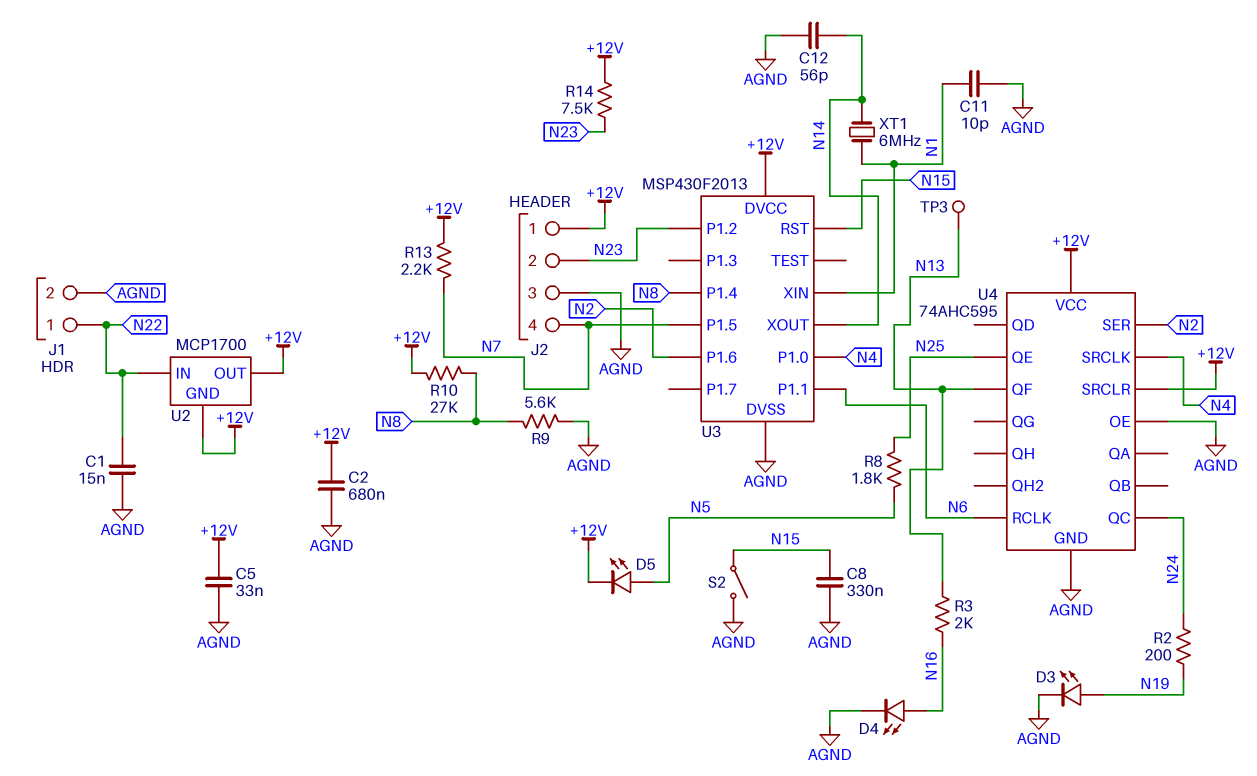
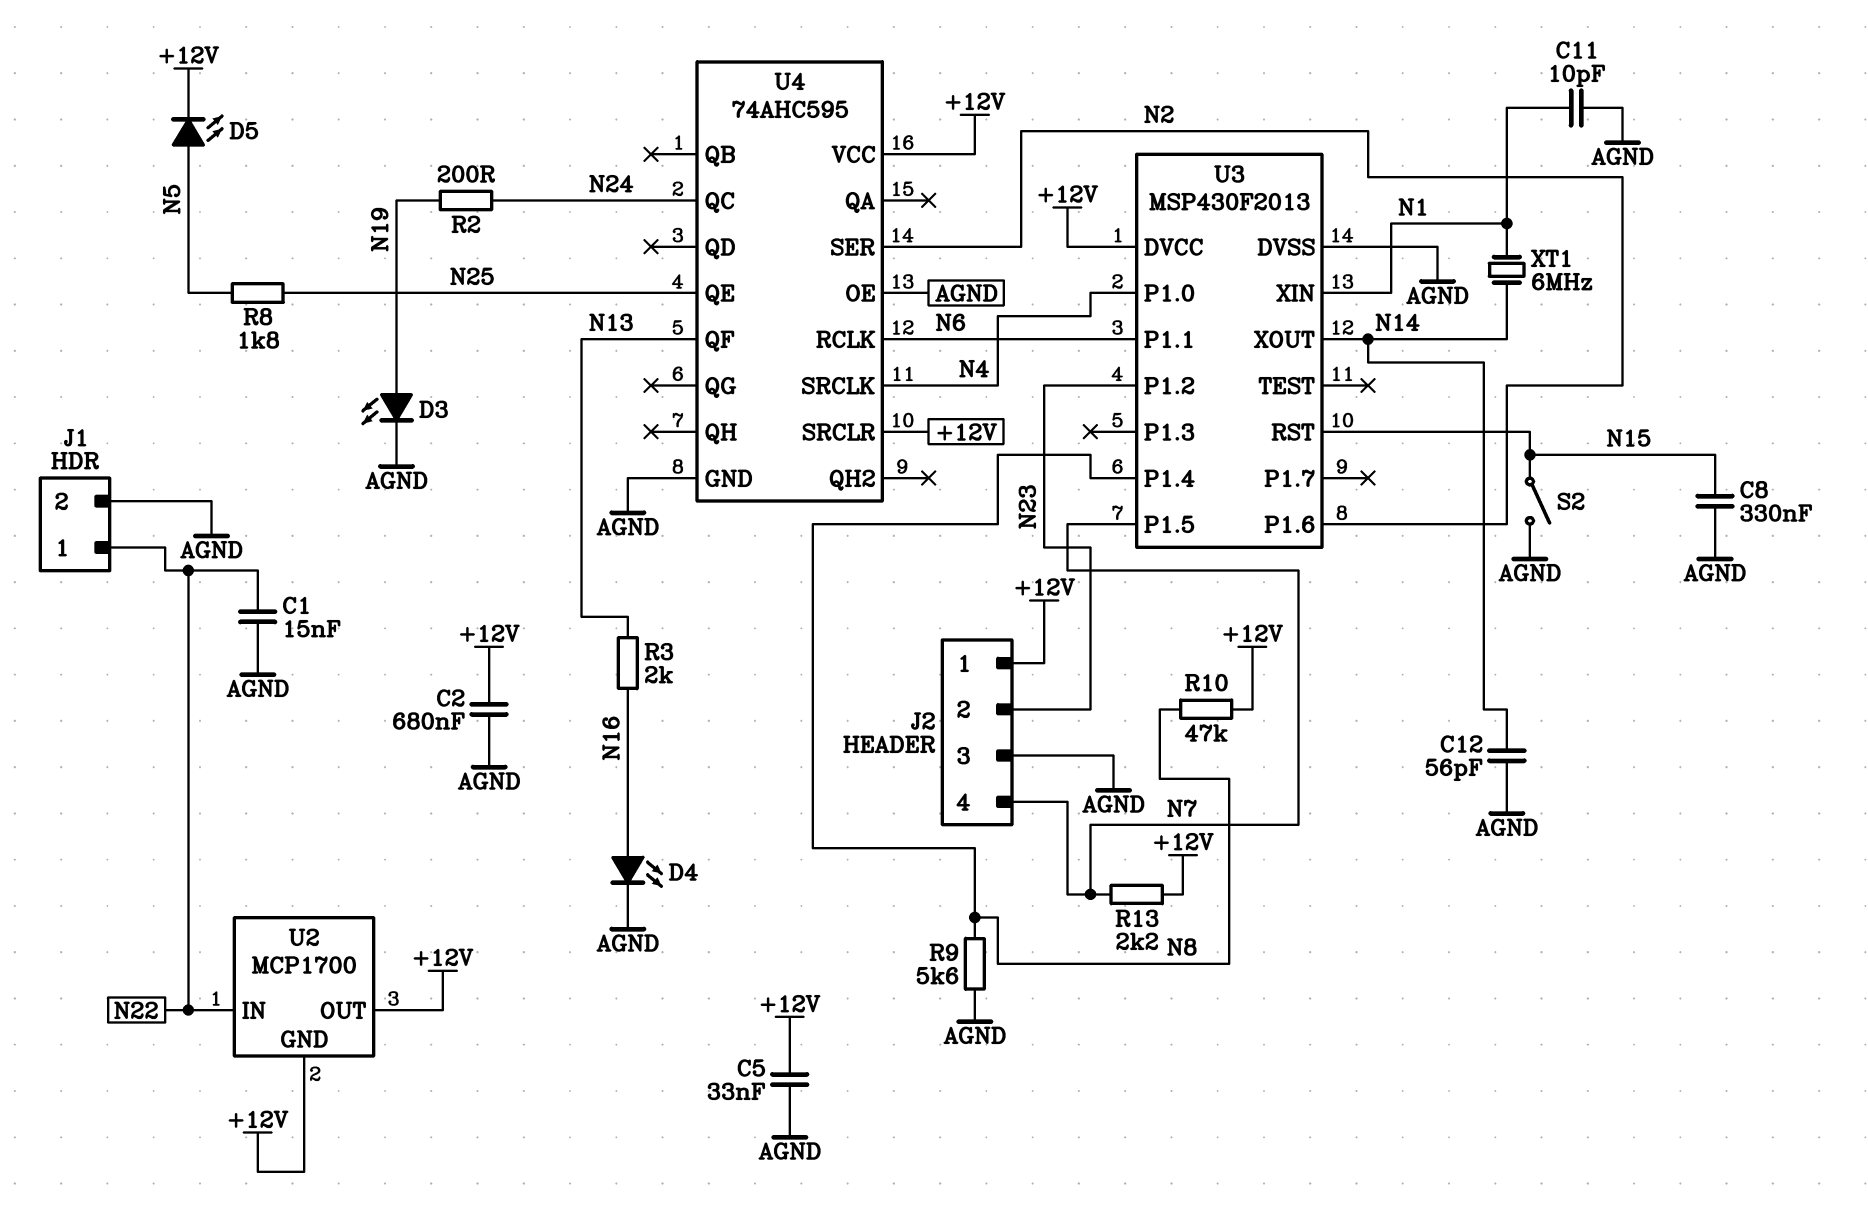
R10: 27k (+12V, N8) -> 47k (+12V, N8)
R14: 7.5k (+12V, N23) -> none
TP3: test point (N13) -> none

